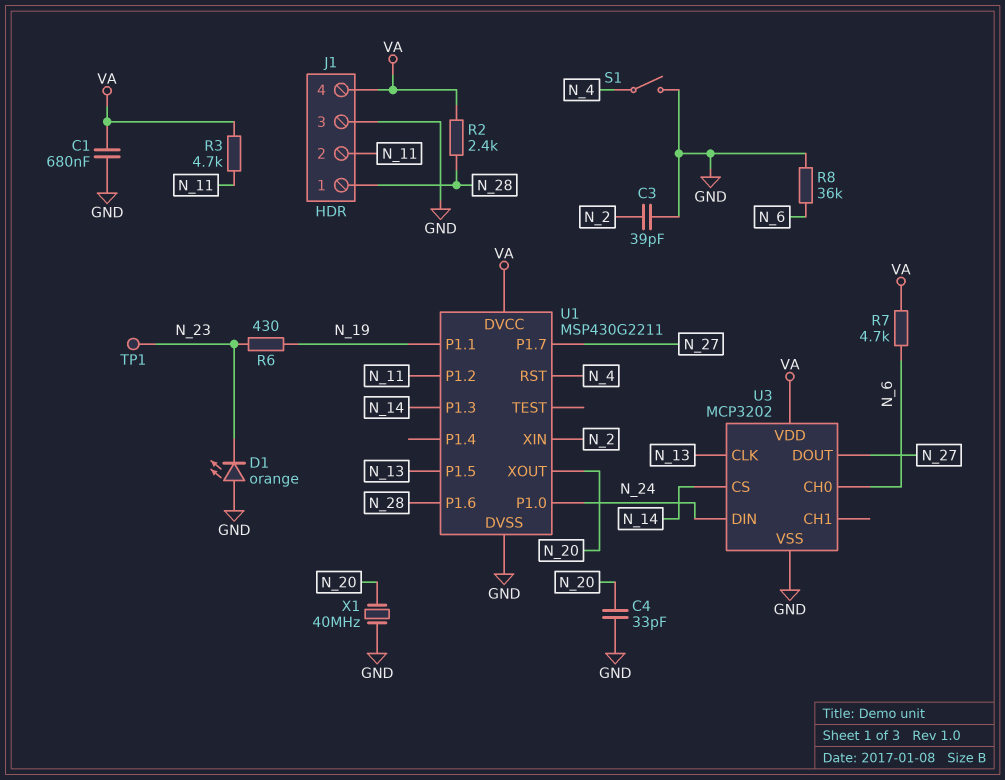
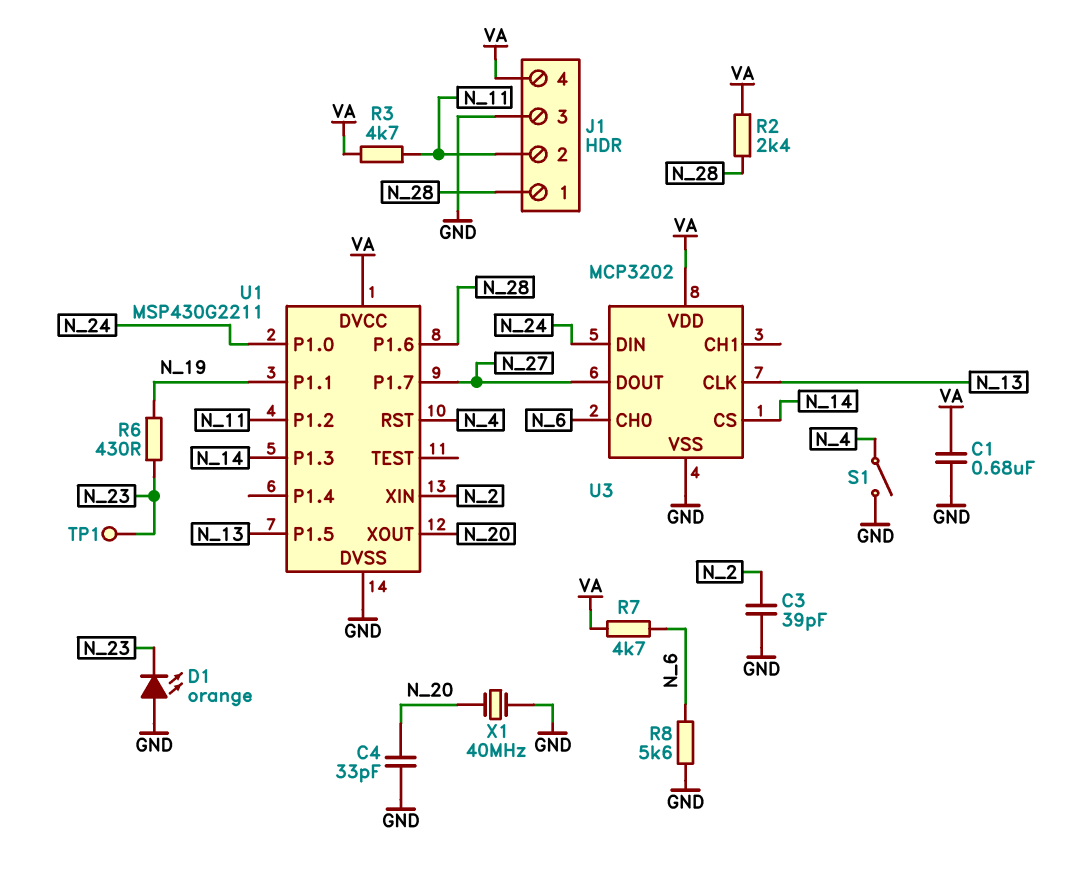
R8: 36k (GND, N_6) -> 5.6k (GND, N_6)

